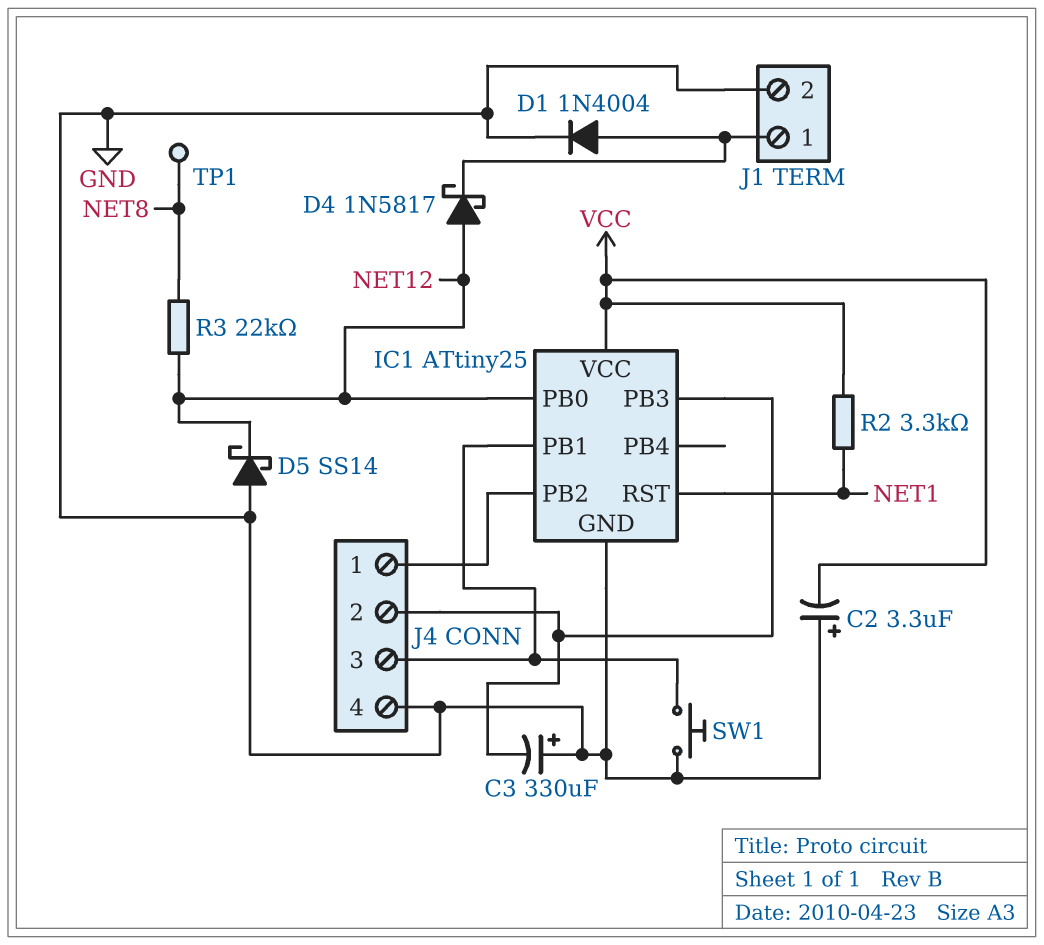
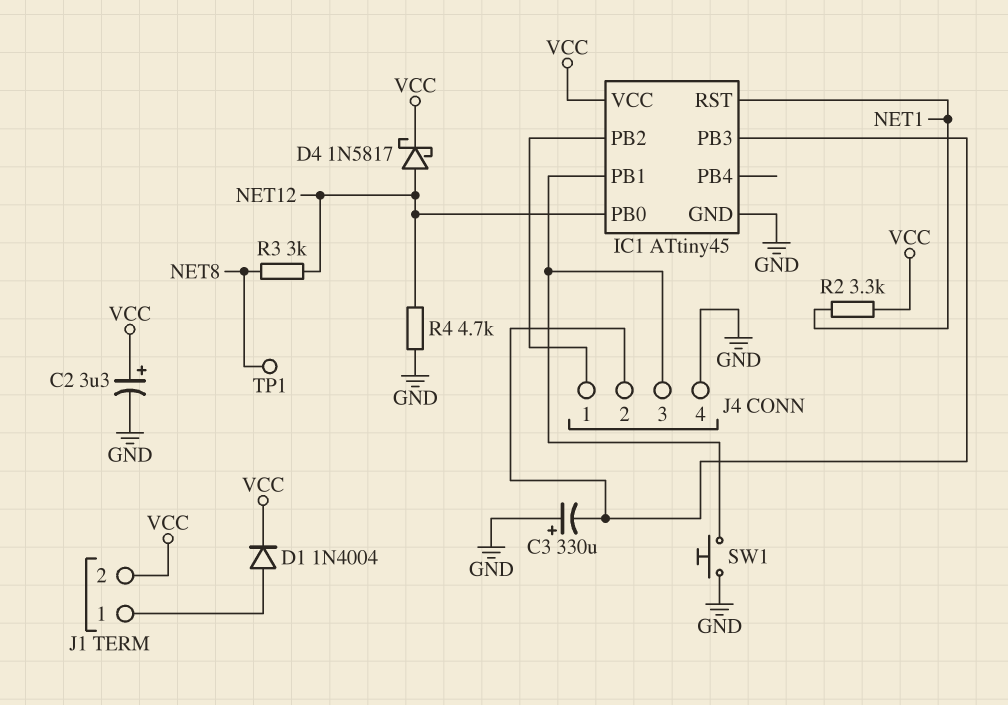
C2: 3.3uF (plus GND, minus VCC) -> 3.3uF (plus VCC, minus GND)
D1: diode 1N4004 (A J1/1, K GND) -> diode 1N4004 (A J1/1, K VCC)
D4: schottky 1N5817 (A NET12, K J1/1) -> schottky 1N5817 (A NET12, K VCC)
D5: schottky SS14 (A GND, K NET12) -> none
IC1: ATtiny25 -> ATtiny45
J1 pin 2: GND -> VCC
R3: 22k (NET8, NET12) -> 3k (NET8, NET12)
R4: none -> 4.7k (GND, NET12)

